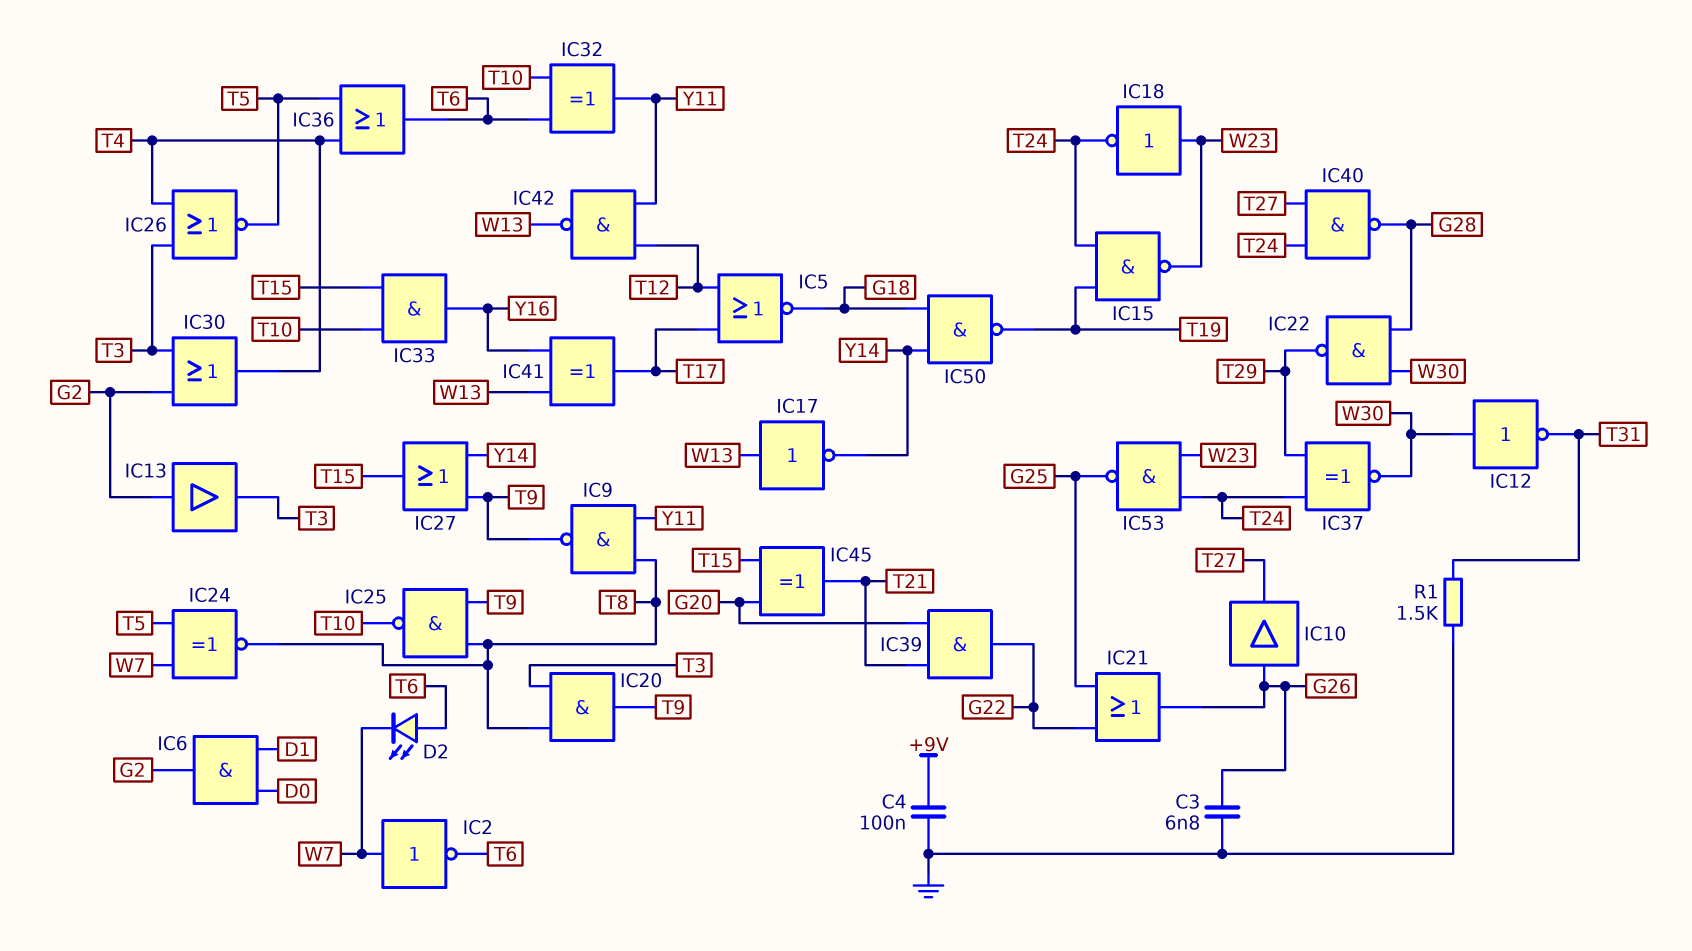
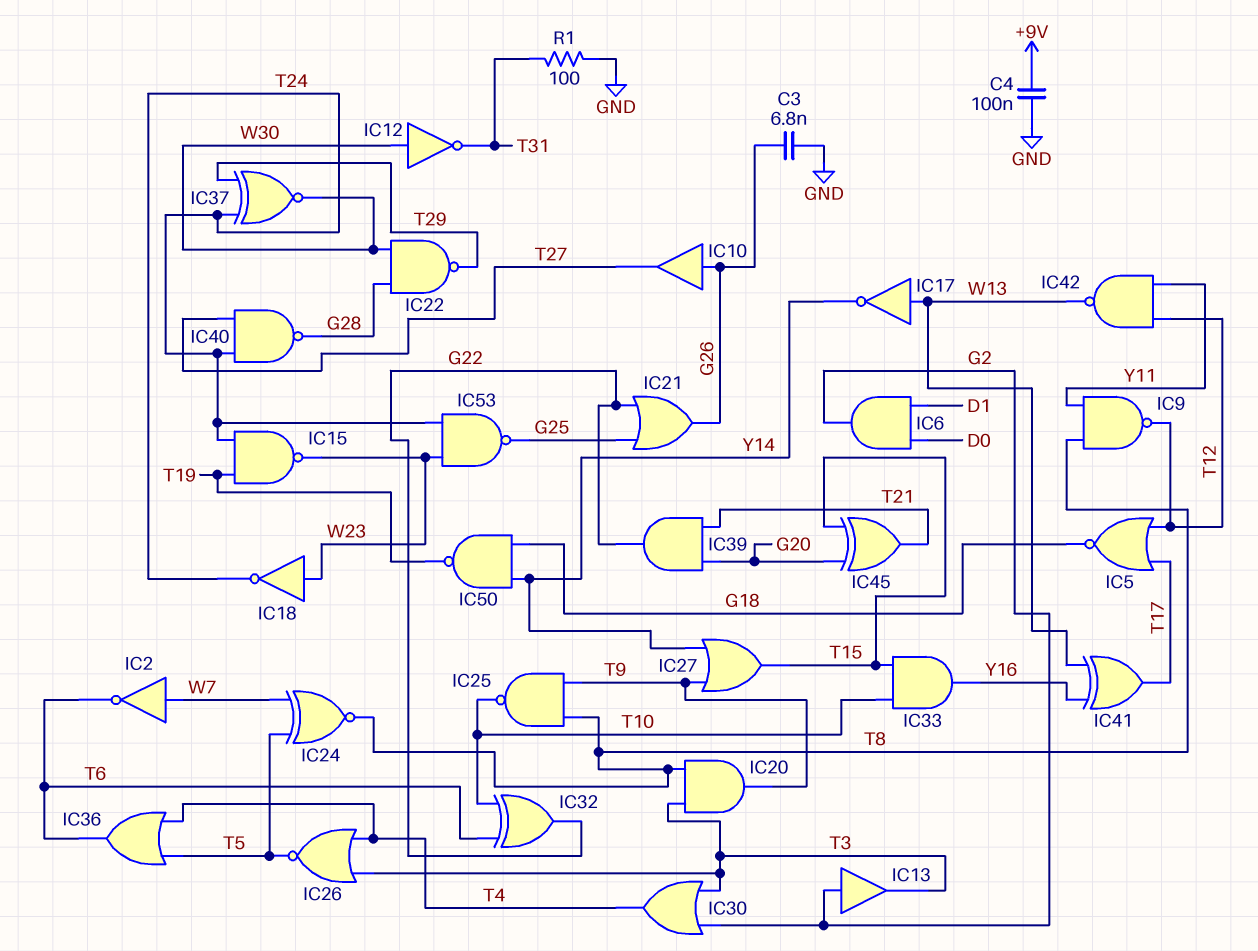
D2: LED (A T6, K W7) -> none
IC9: NAND (in T8, in Y11, out T9) -> NAND (in T8, in Y11, out T12)
IC32: XOR (in T6, in T10, out Y11) -> XOR (in T6, in T10, out G22)
R1: 1.5k (GND, T31) -> 100 (GND, T31)

